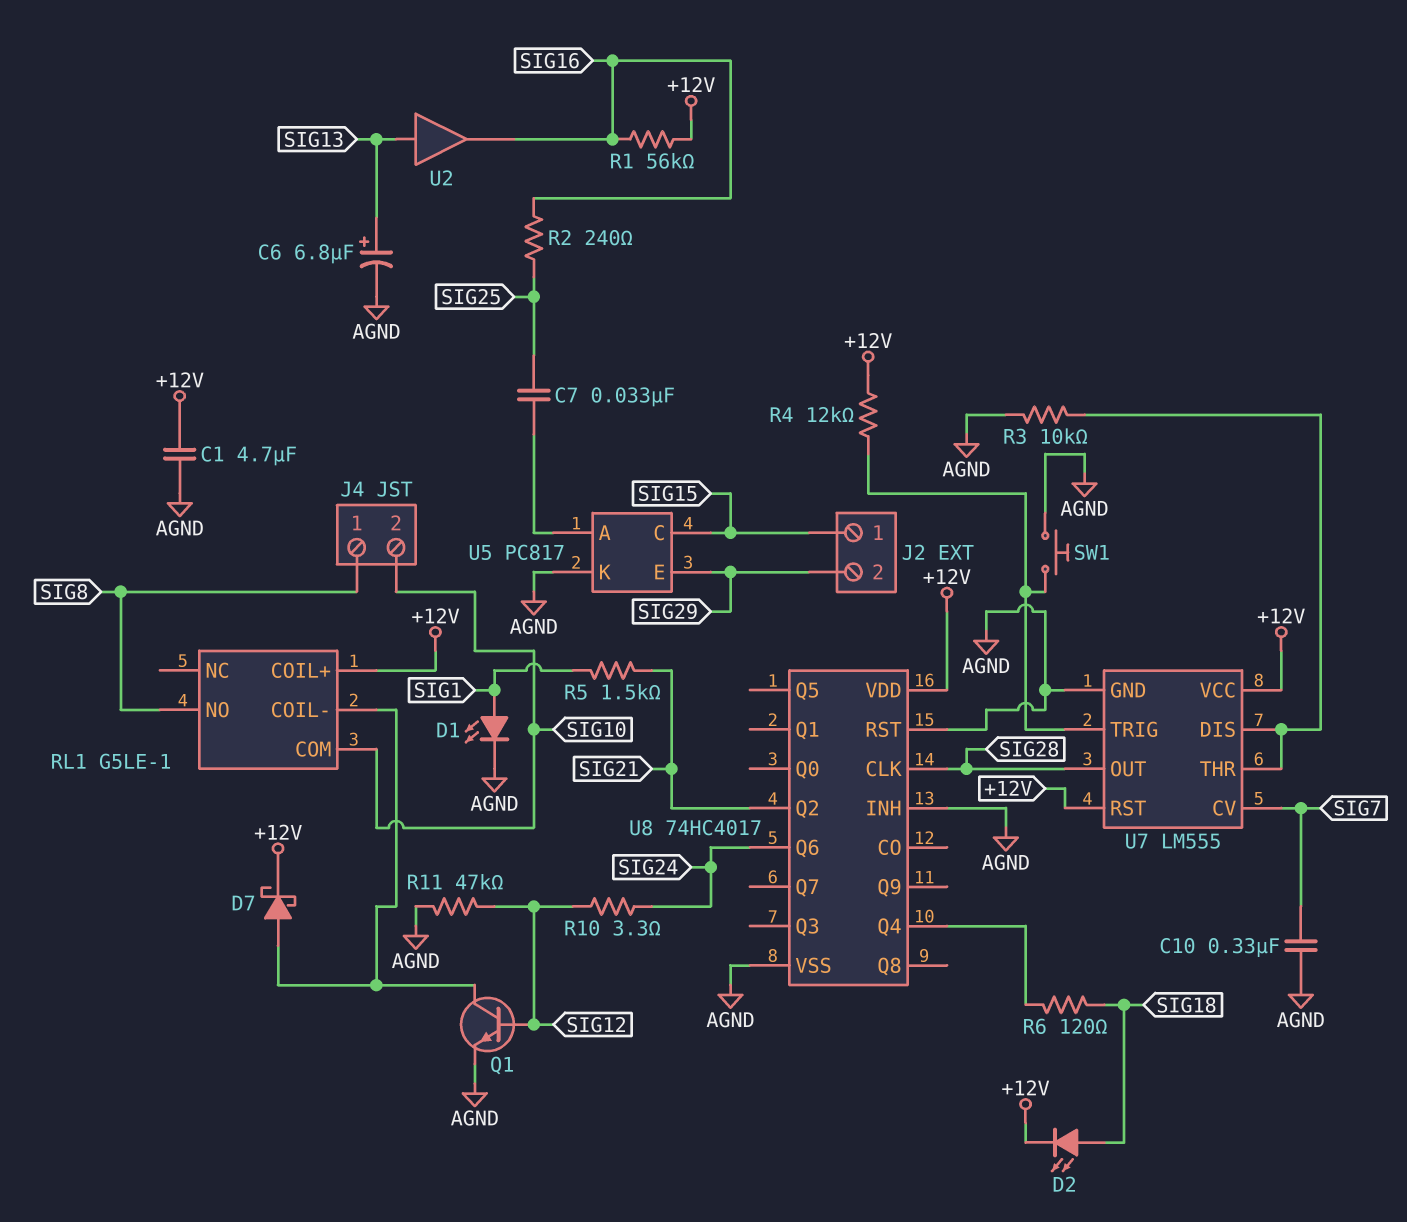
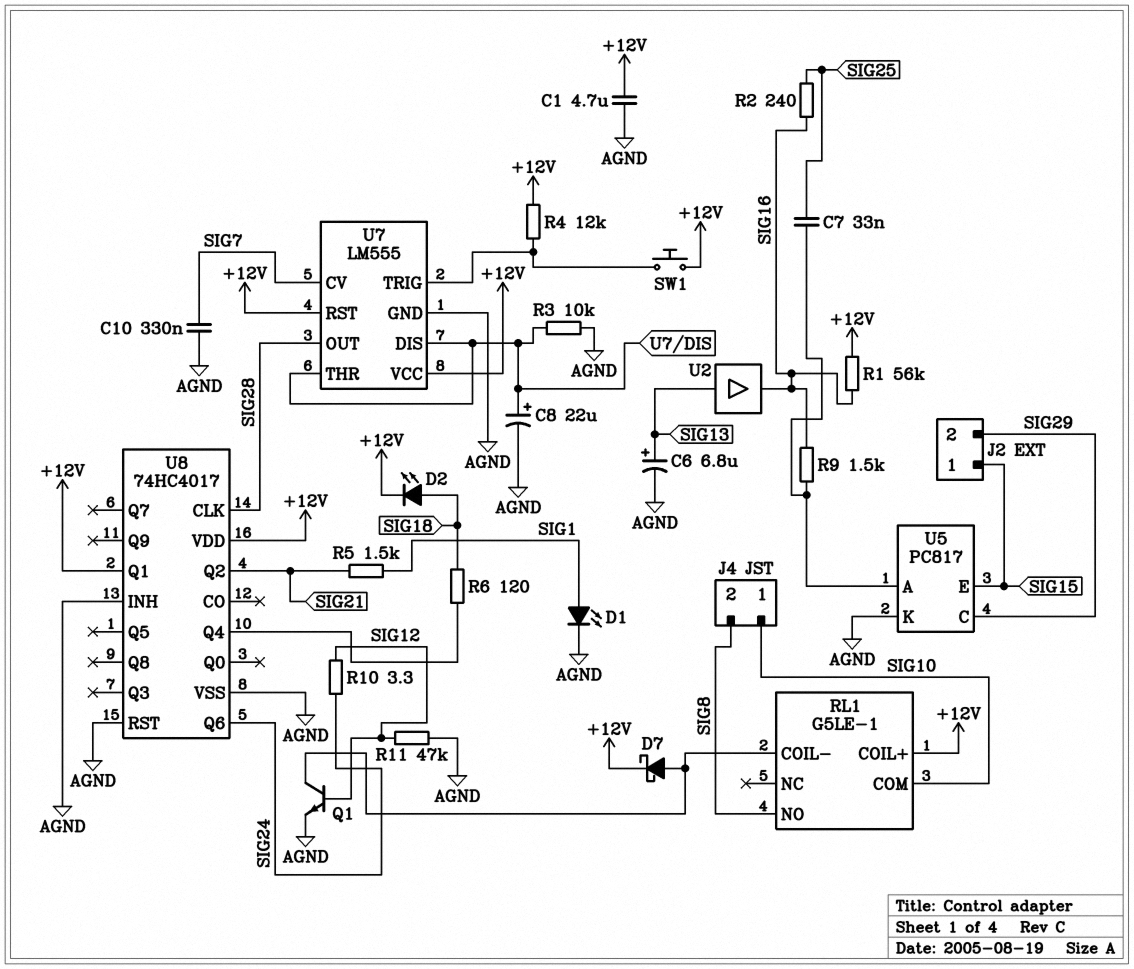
C8: none -> 22uF (plus U7/DIS, minus AGND)
J4 pin 1: SIG8 -> SIG10
J4 pin 2: SIG10 -> SIG8
R9: none -> 1.5k (SIG16, U5/A)
SW1: button (AGND, U7/TRIG) -> button (+12V, U7/TRIG)
U5 pin C: SIG15 -> SIG29
U5 pin E: SIG29 -> SIG15
U8 pin Q1: none -> +12V

